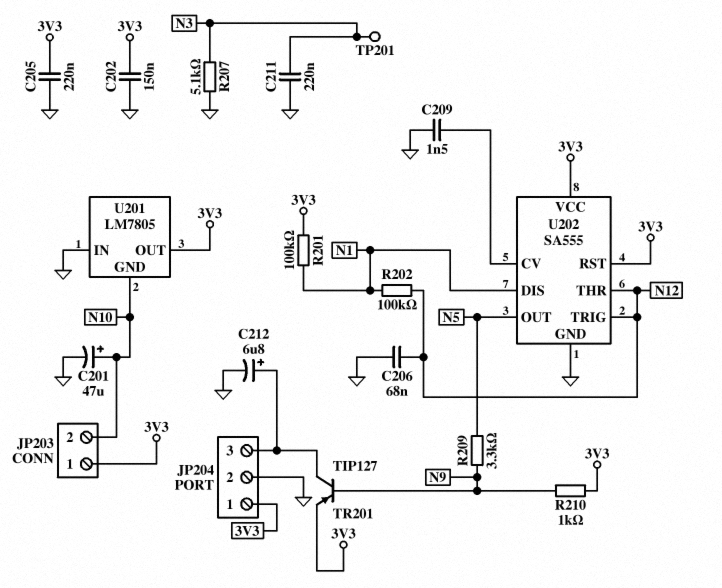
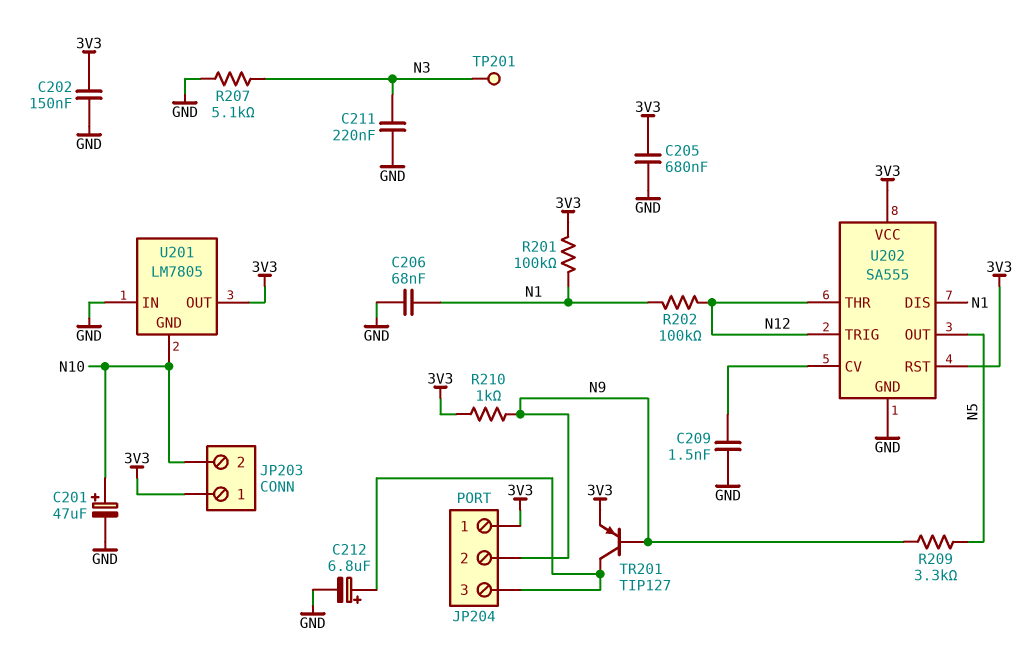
C205: 220nF (3V3, GND) -> 680nF (3V3, GND)
C206: 68nF (GND, N12) -> 68nF (GND, N1)
JP204 pin 2: GND -> N9

